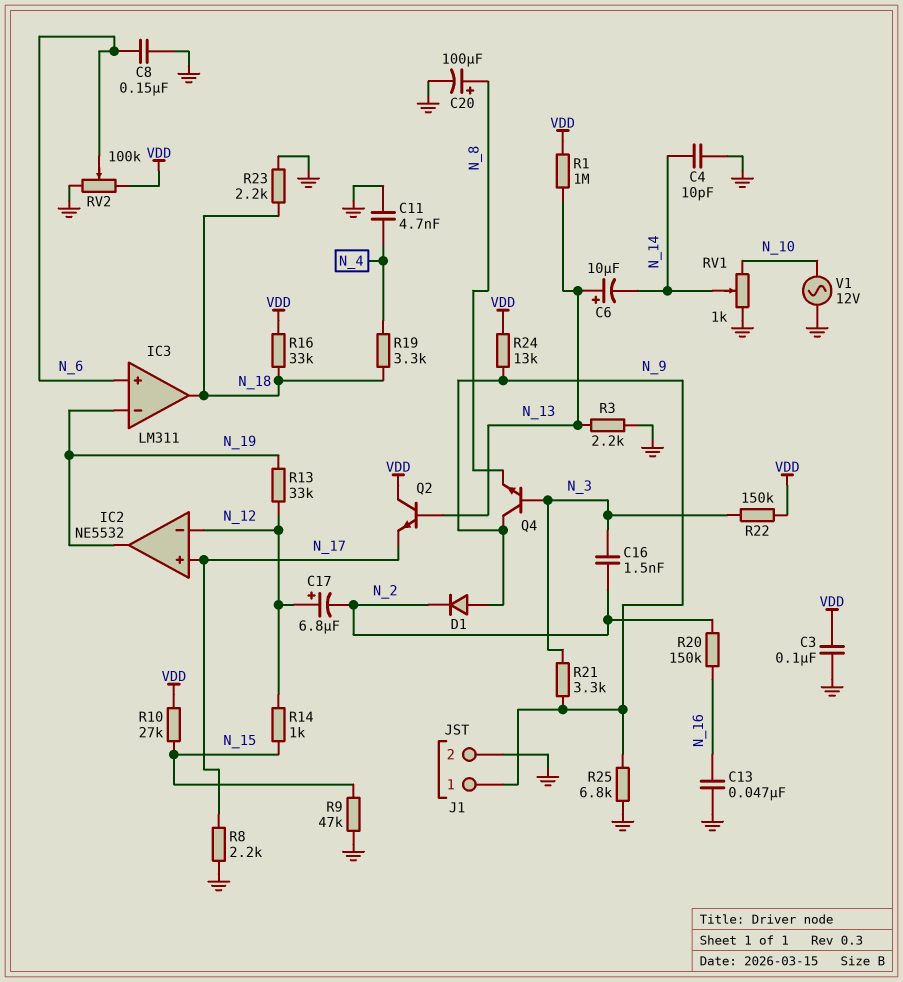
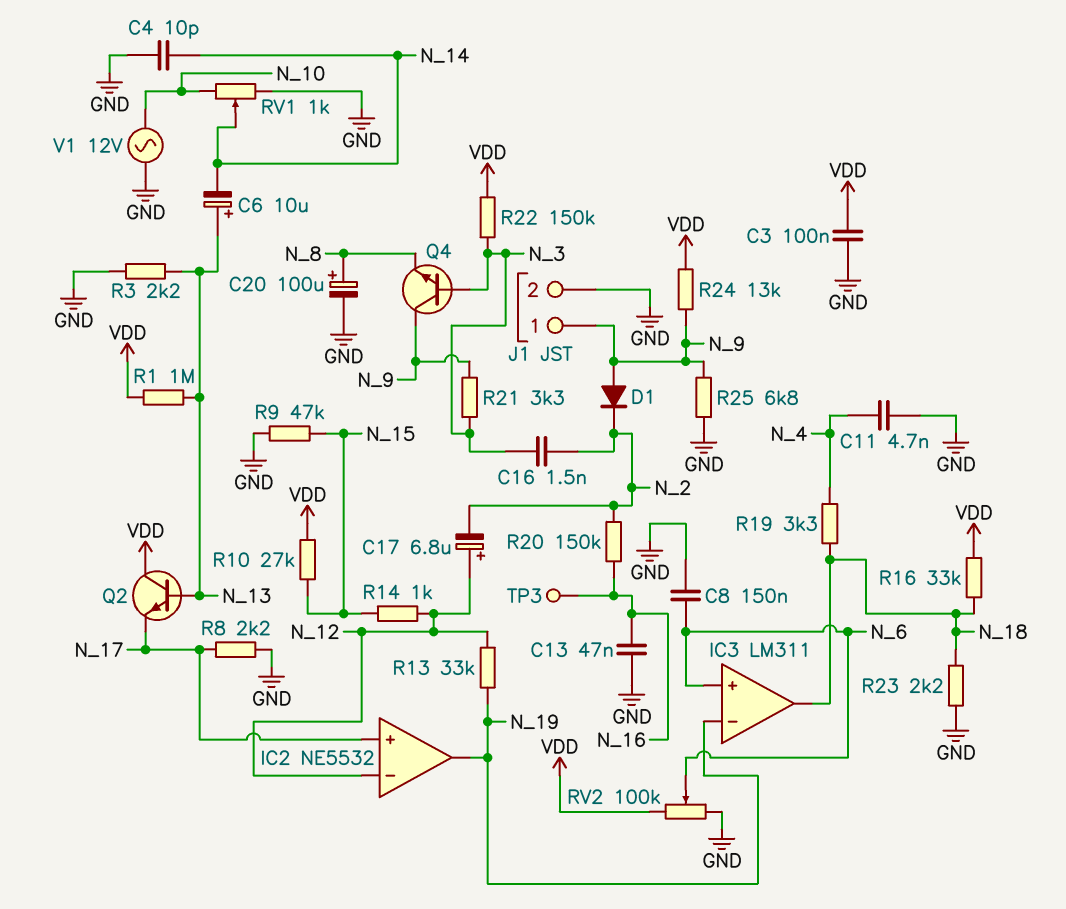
TP3: none -> test point (N_16)

